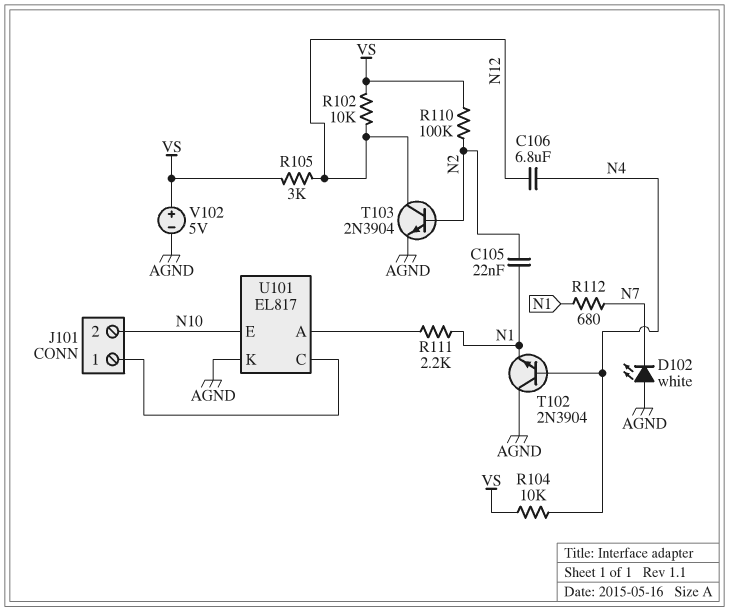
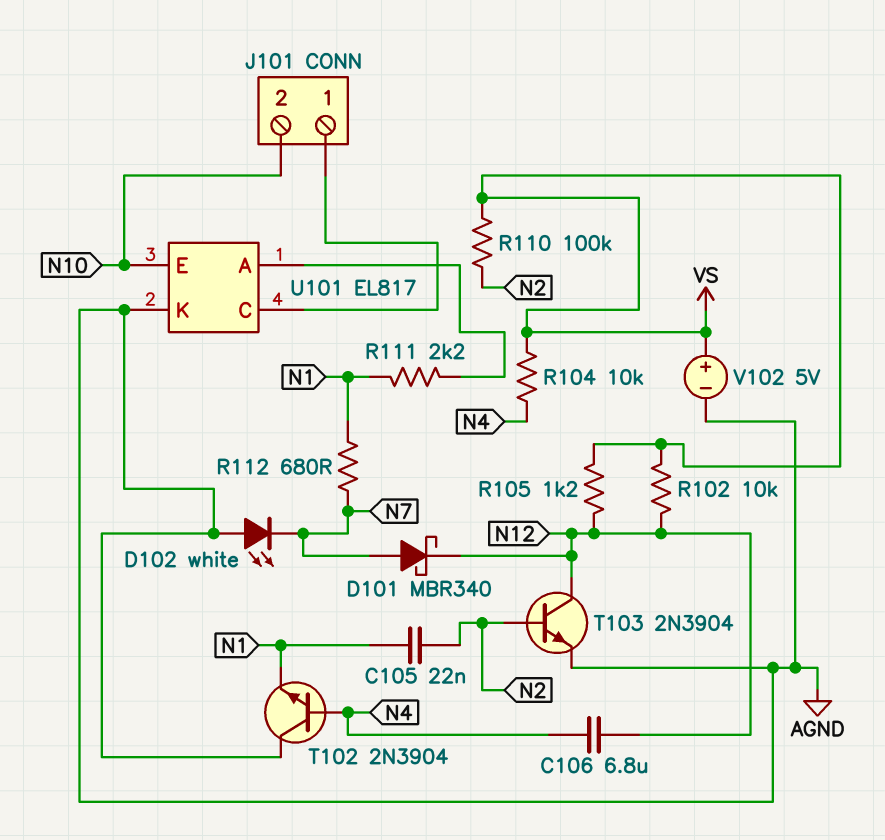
D101: none -> schottky MBR340 (A N7, K N12)
R105: 3k (N12, VS) -> 1.2k (N12, VS)

